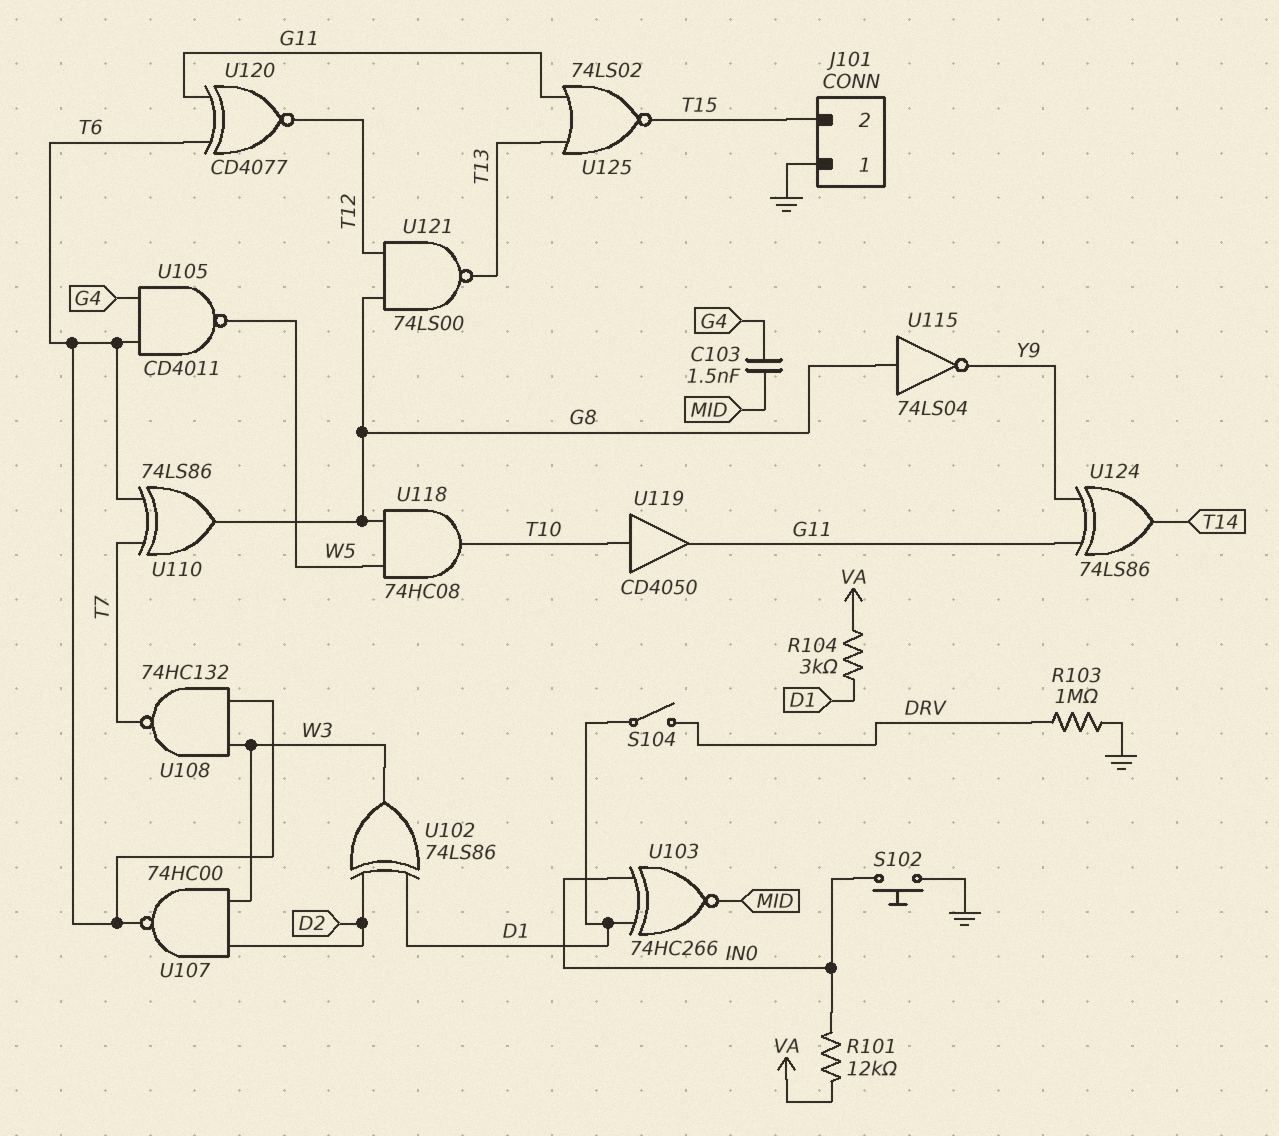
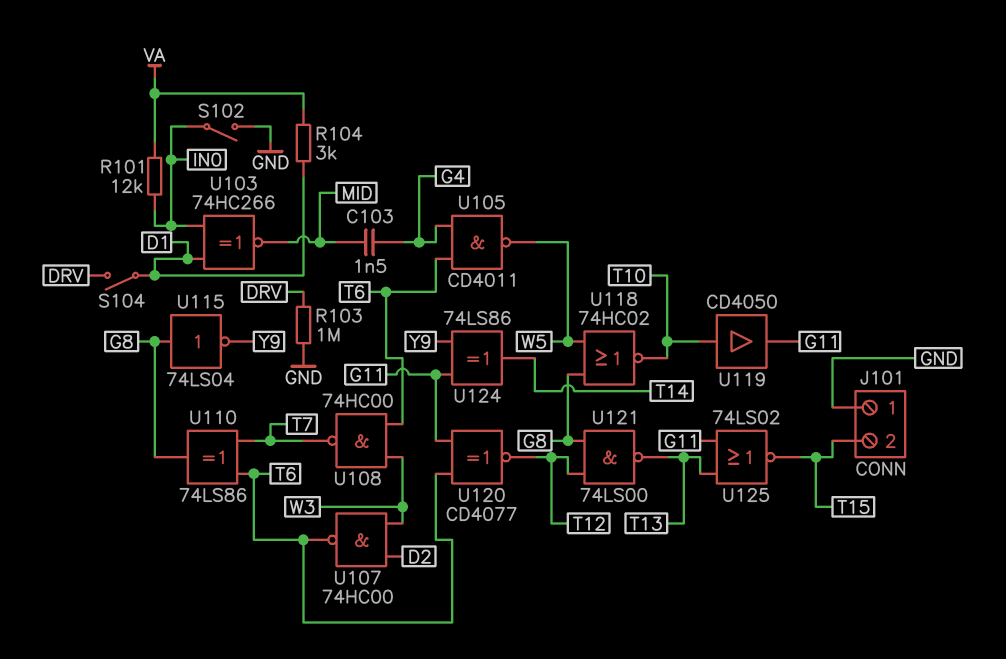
S102: button (GND, IN0) -> switch (GND, IN0)
U102: XOR 74LS86 (in D1, in D2, out W3) -> none
U108: NAND 74HC132 (in T6, in W3, out T7) -> NAND 74HC00 (in T6, in W3, out T7)
U118: AND 74HC08 (in G8, in W5, out T10) -> NOR 74HC02 (in G8, in W5, out T10)

